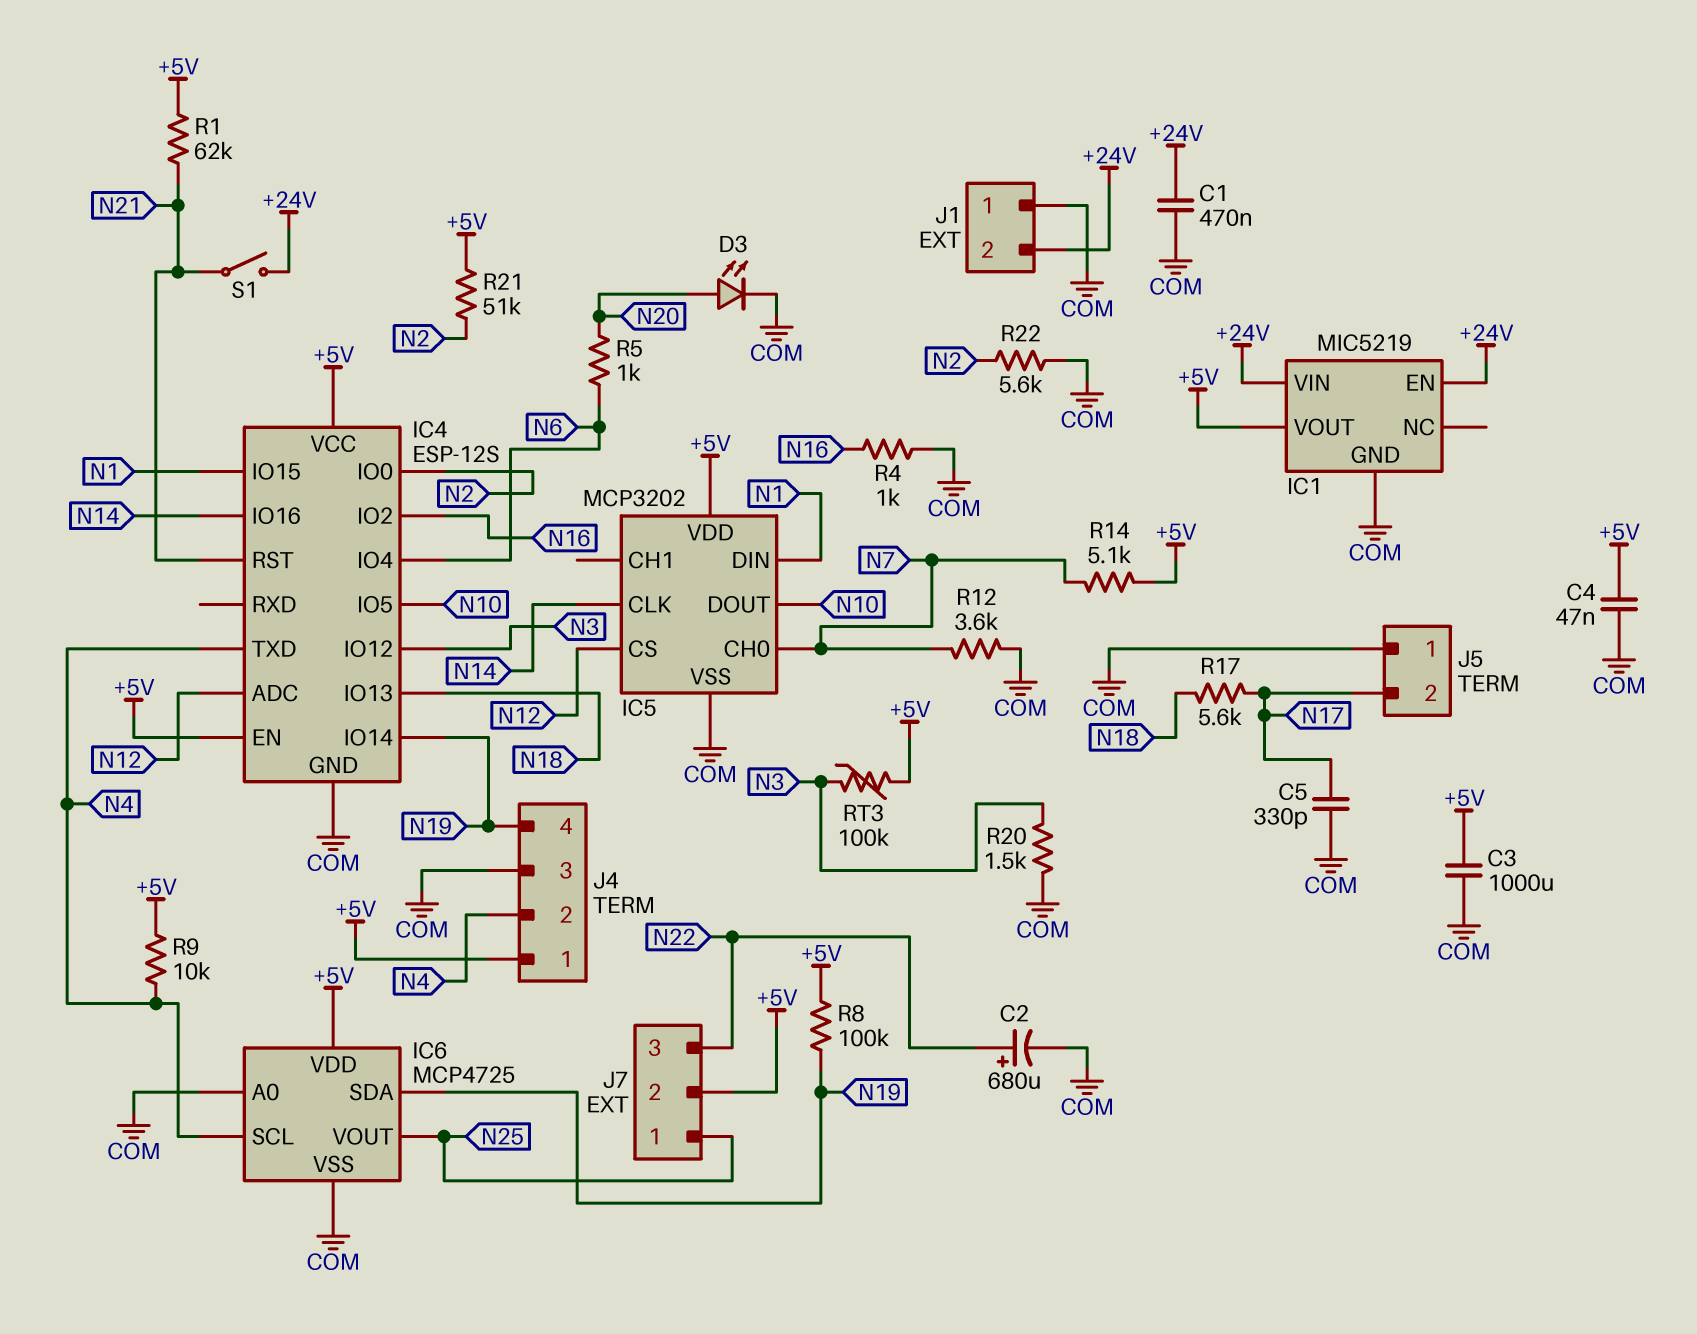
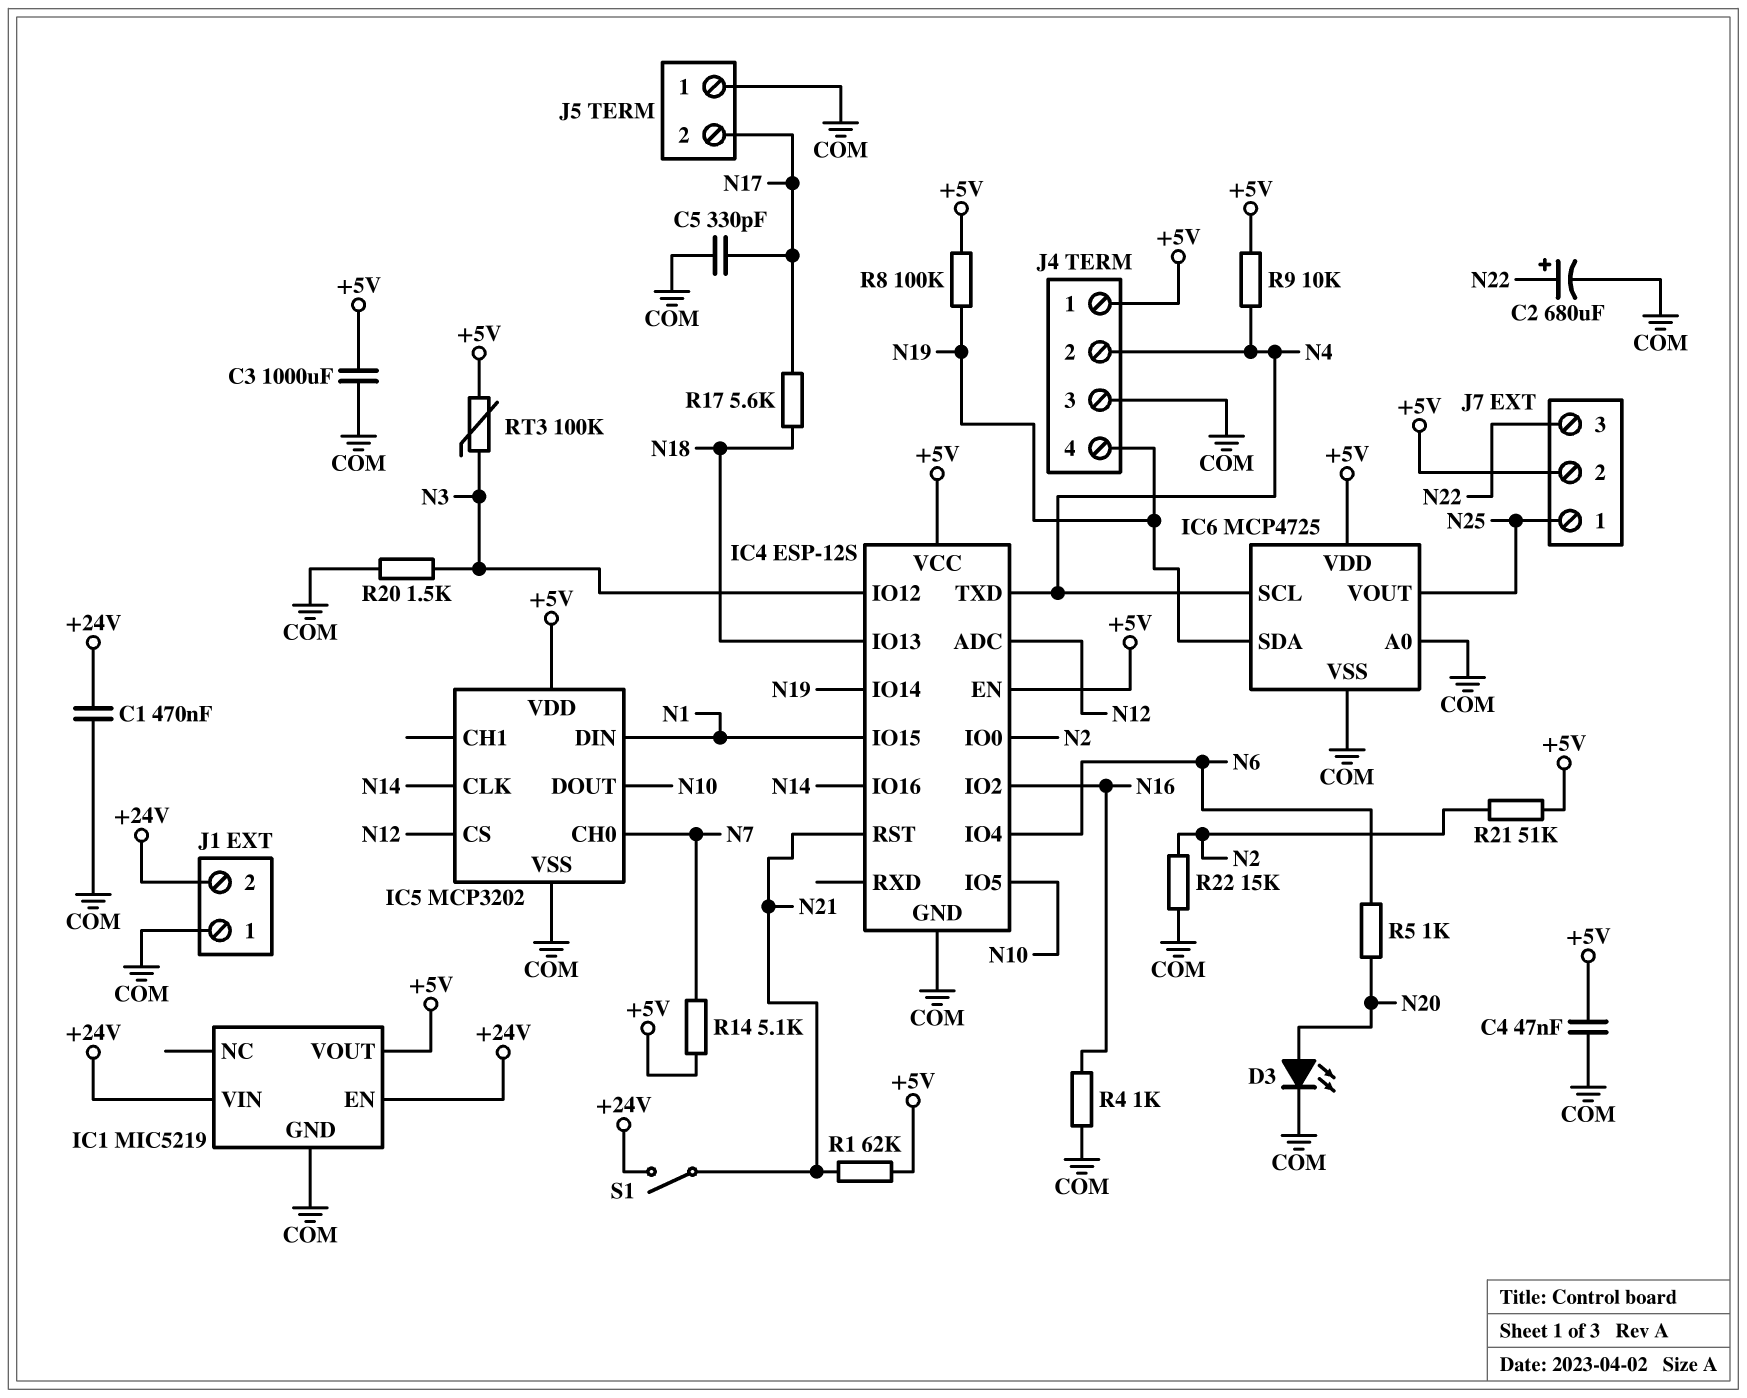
R12: 3.6k (COM, N7) -> none
R22: 5.6k (COM, N2) -> 15k (COM, N2)

